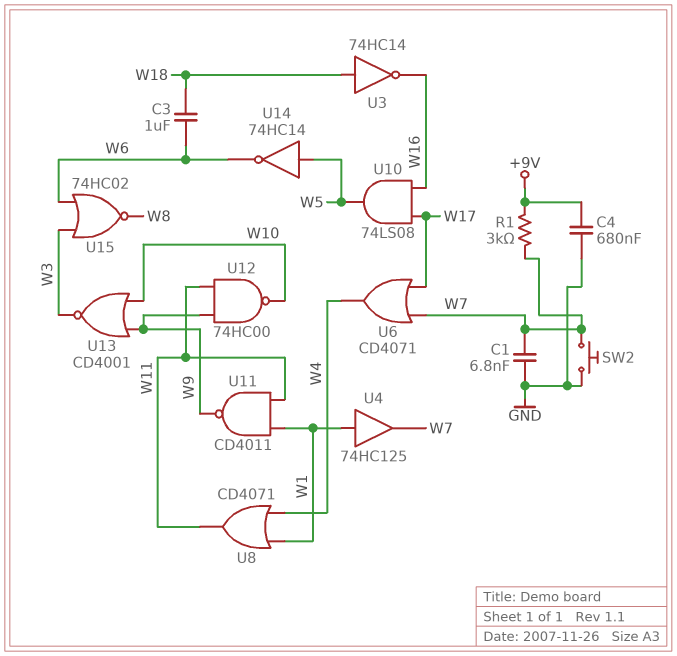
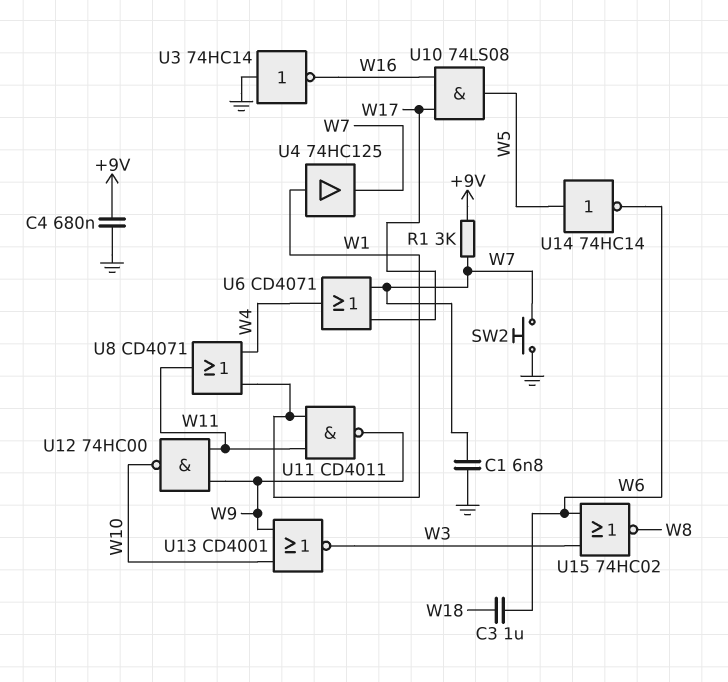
U3: NOT 74HC14 (in W18, out W16) -> NOT 74HC14 (in GND, out W16)

